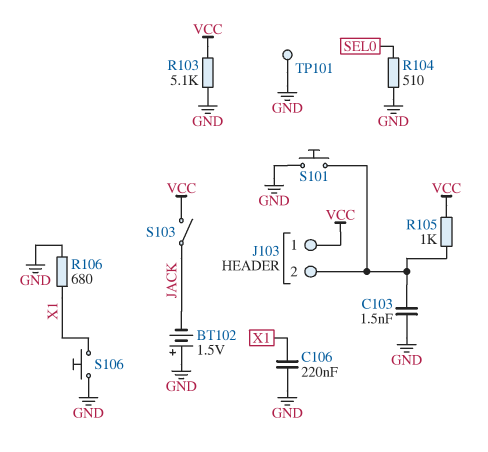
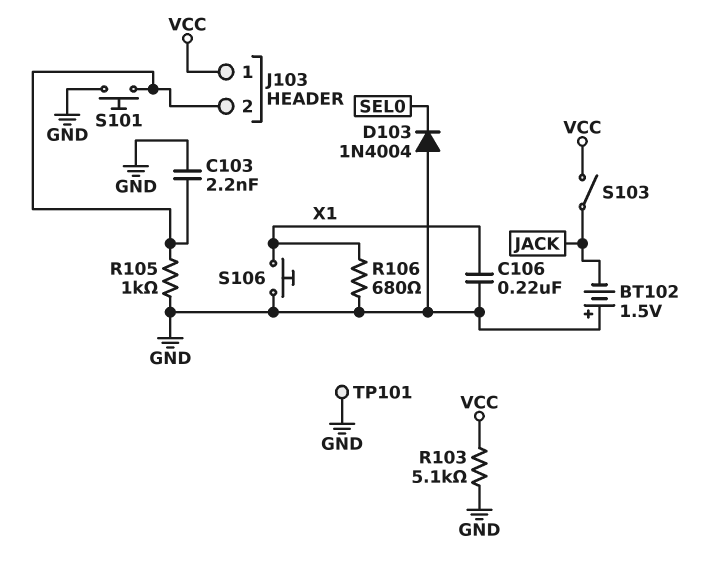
C103: 1.5nF (GND, J103/2) -> 2.2nF (GND, J103/2)
D103: none -> diode 1N4004 (A GND, K SEL0)
R104: 510 (GND, SEL0) -> none
R105: 1k (J103/2, VCC) -> 1k (GND, J103/2)

